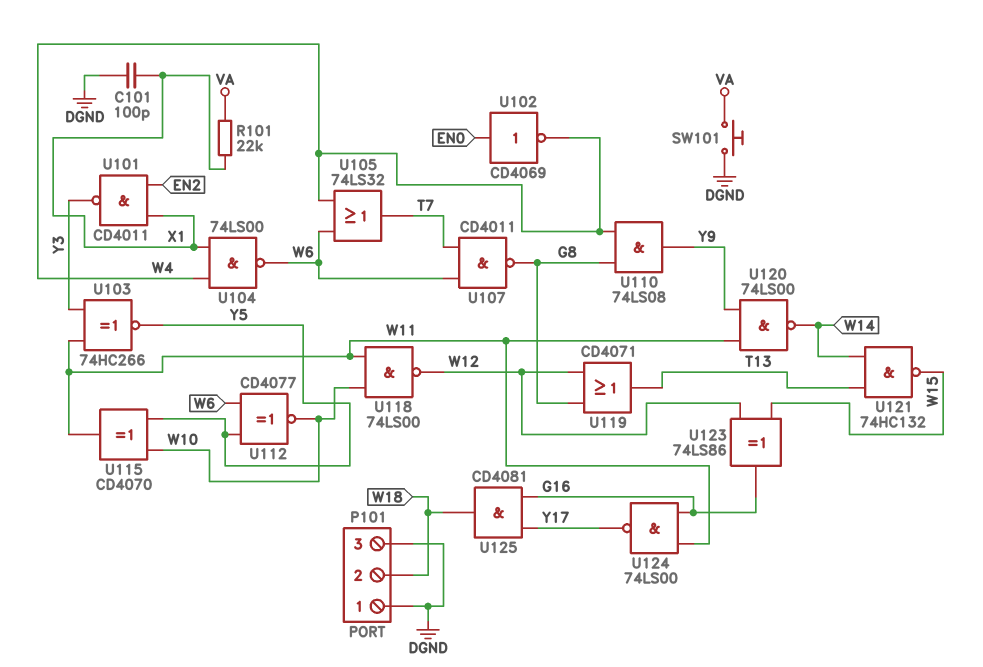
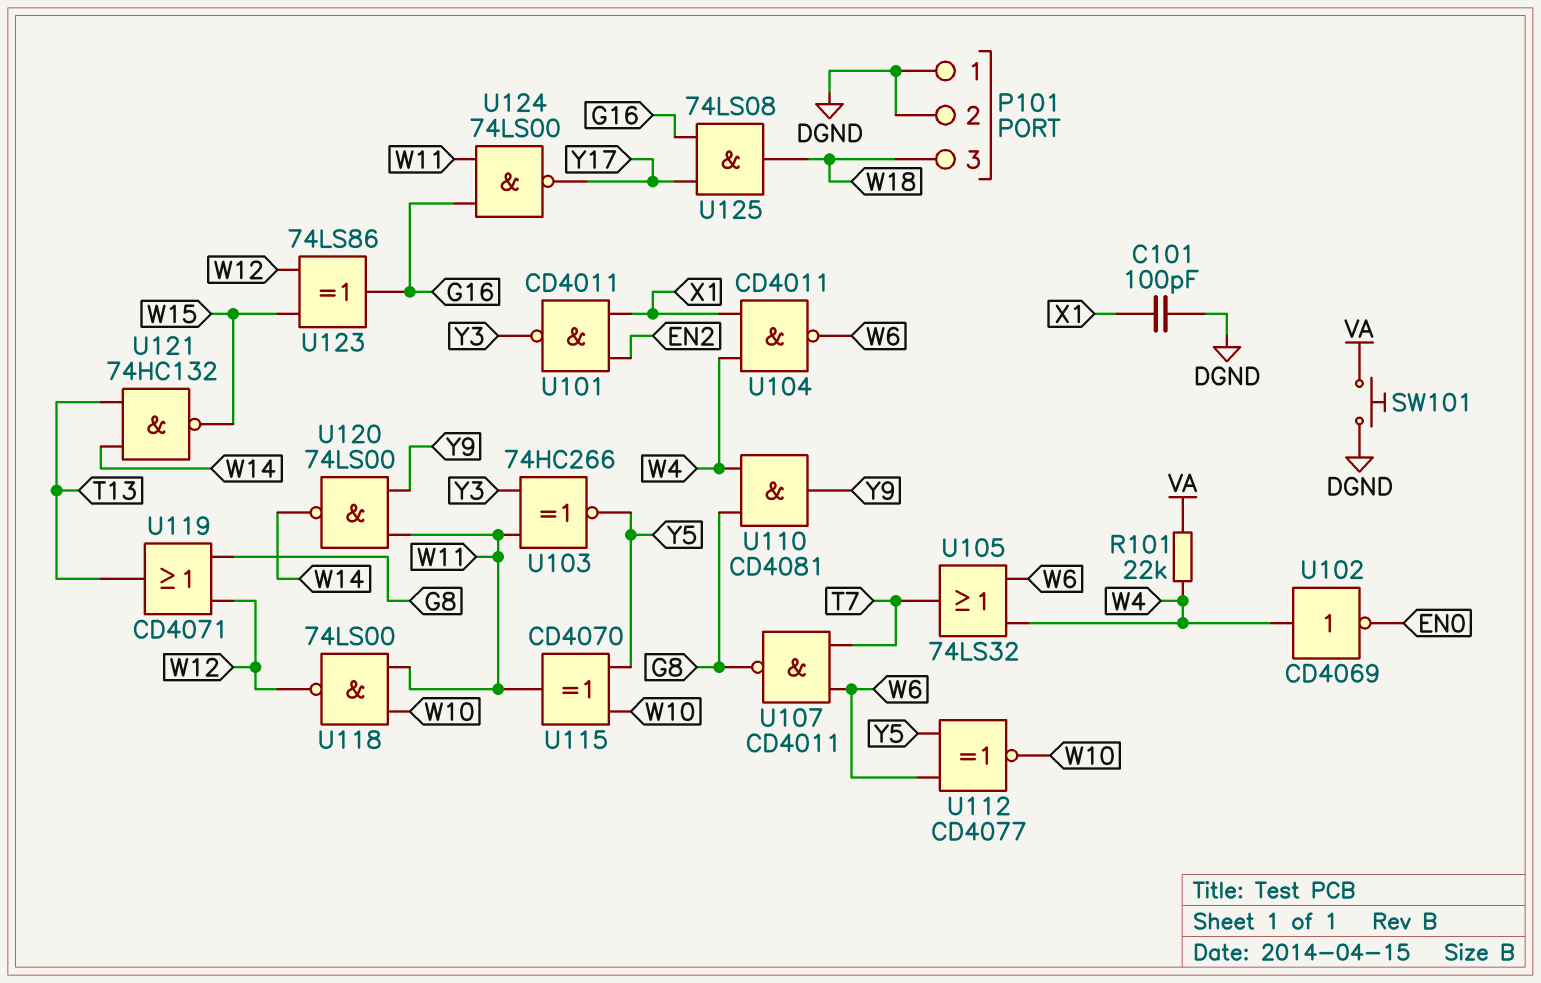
P101 pin 2: W18 -> DGND
P101 pin 3: DGND -> W18
R101: 22k (VA, X1) -> 22k (VA, W4)
U102: NOT CD4069 (in EN0, out W4) -> NOT CD4069 (in W4, out EN0)
U104: NAND 74LS00 (in W4, in X1, out W6) -> NAND CD4011 (in W4, in X1, out W6)
U110: AND 74LS08 (in G8, in W4, out Y9) -> AND CD4081 (in G8, in W4, out Y9)
U125: AND CD4081 (in G16, in Y17, out W18) -> AND 74LS08 (in G16, in Y17, out W18)

